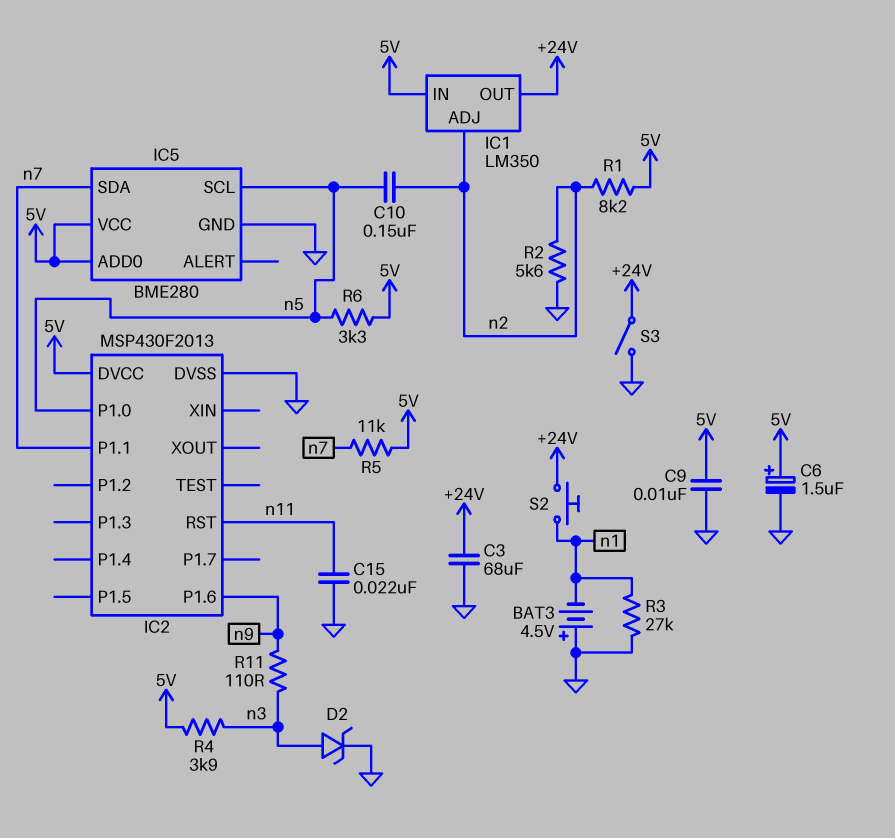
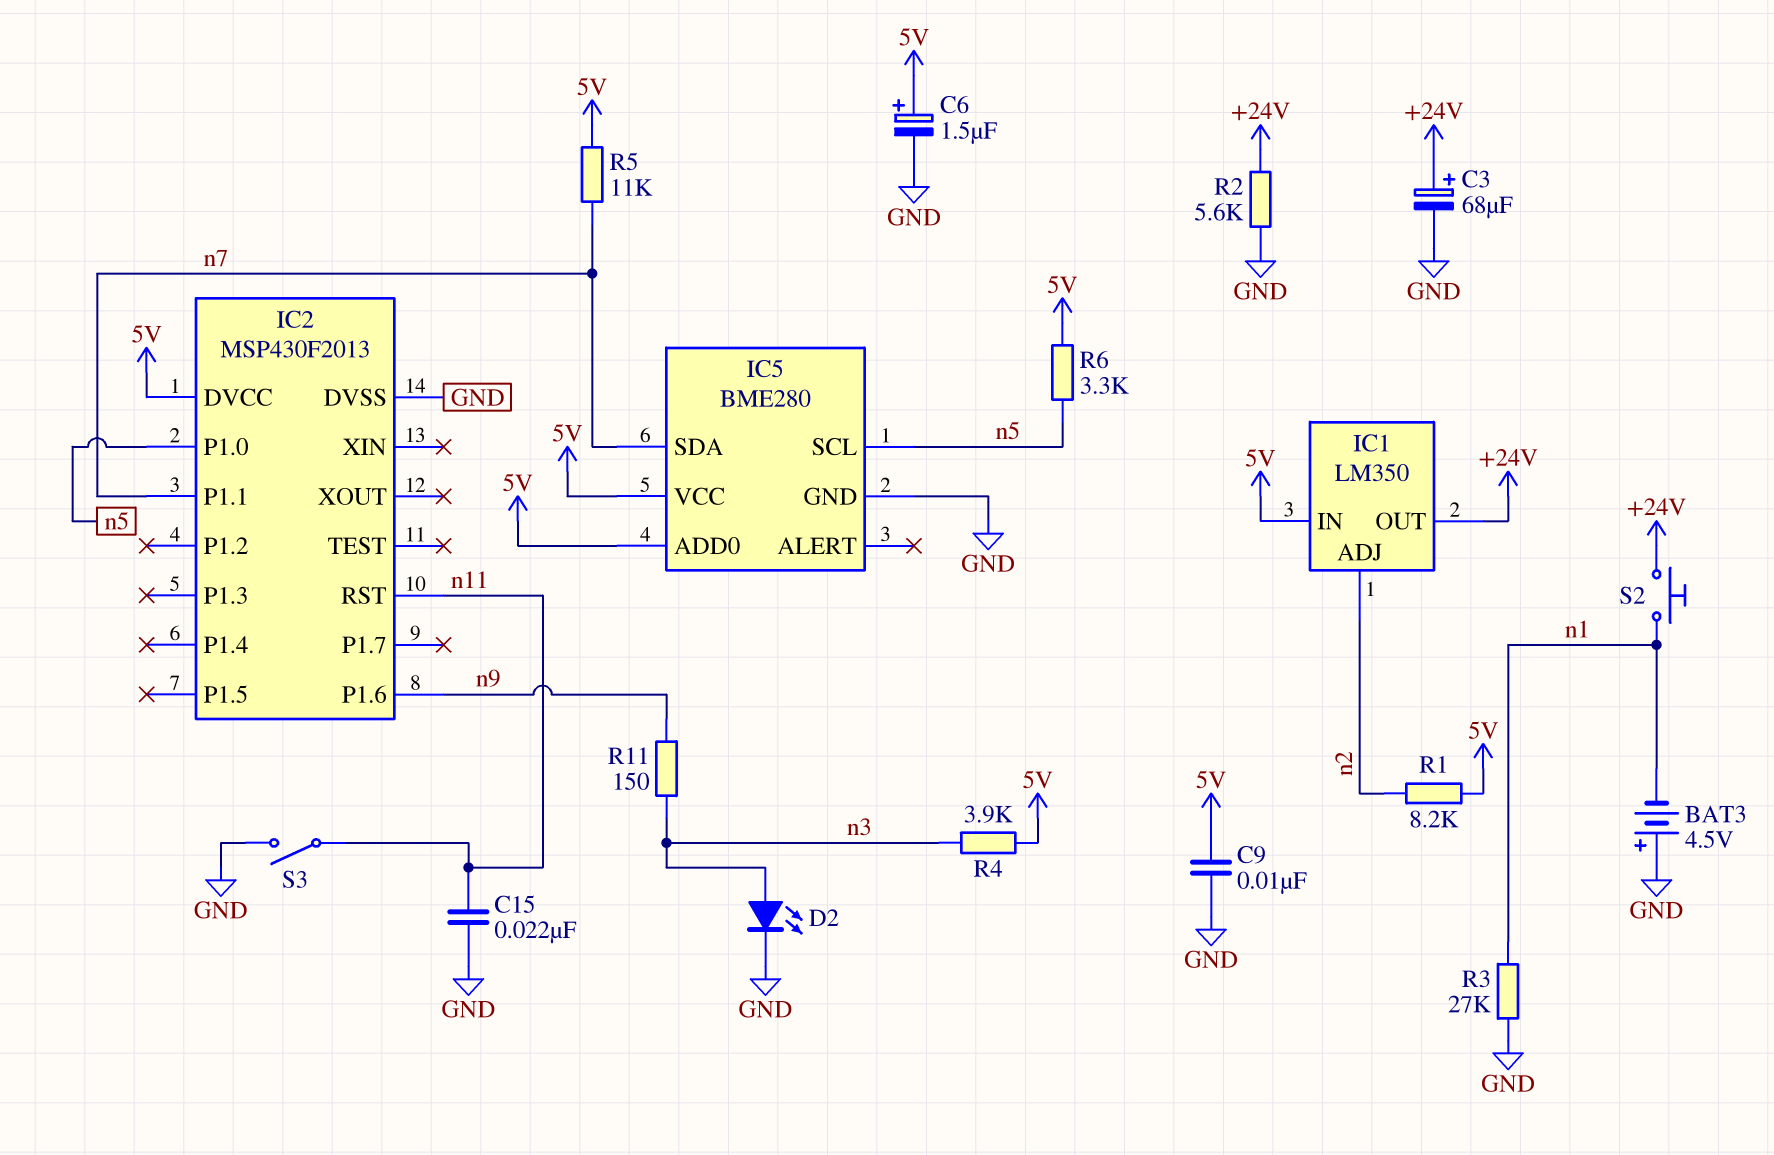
C3: 68uF (+24V, GND) -> 68uF (plus +24V, minus GND)
C10: 150nF (n2, n5) -> none
D2: zener (A n3, K GND) -> LED (A n3, K GND)
R2: 5.6k (GND, n2) -> 5.6k (+24V, GND)
R11: 110 (n3, n9) -> 150 (n3, n9)
S3: switch (+24V, GND) -> switch (GND, n11)

